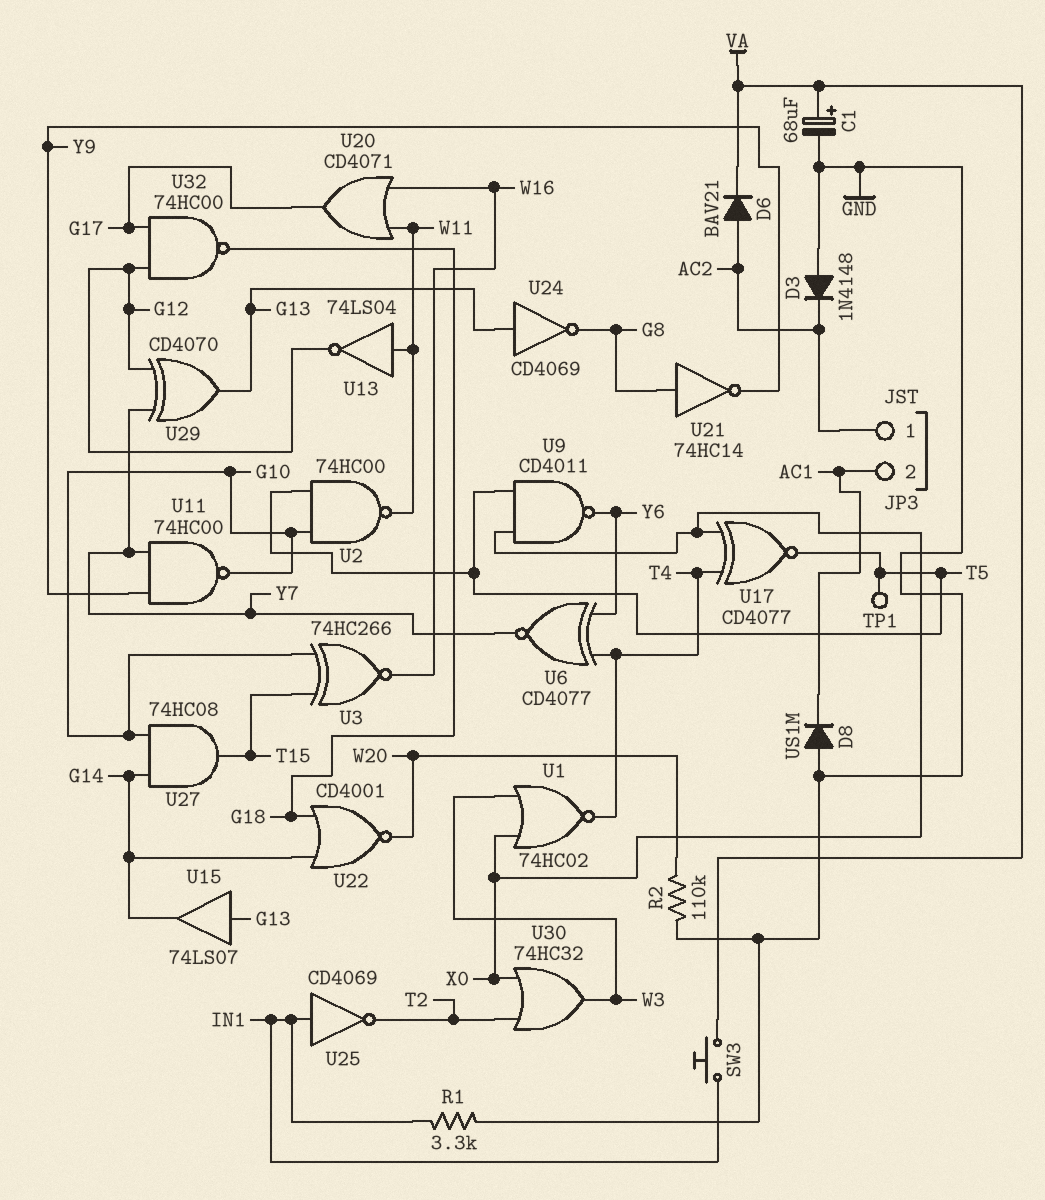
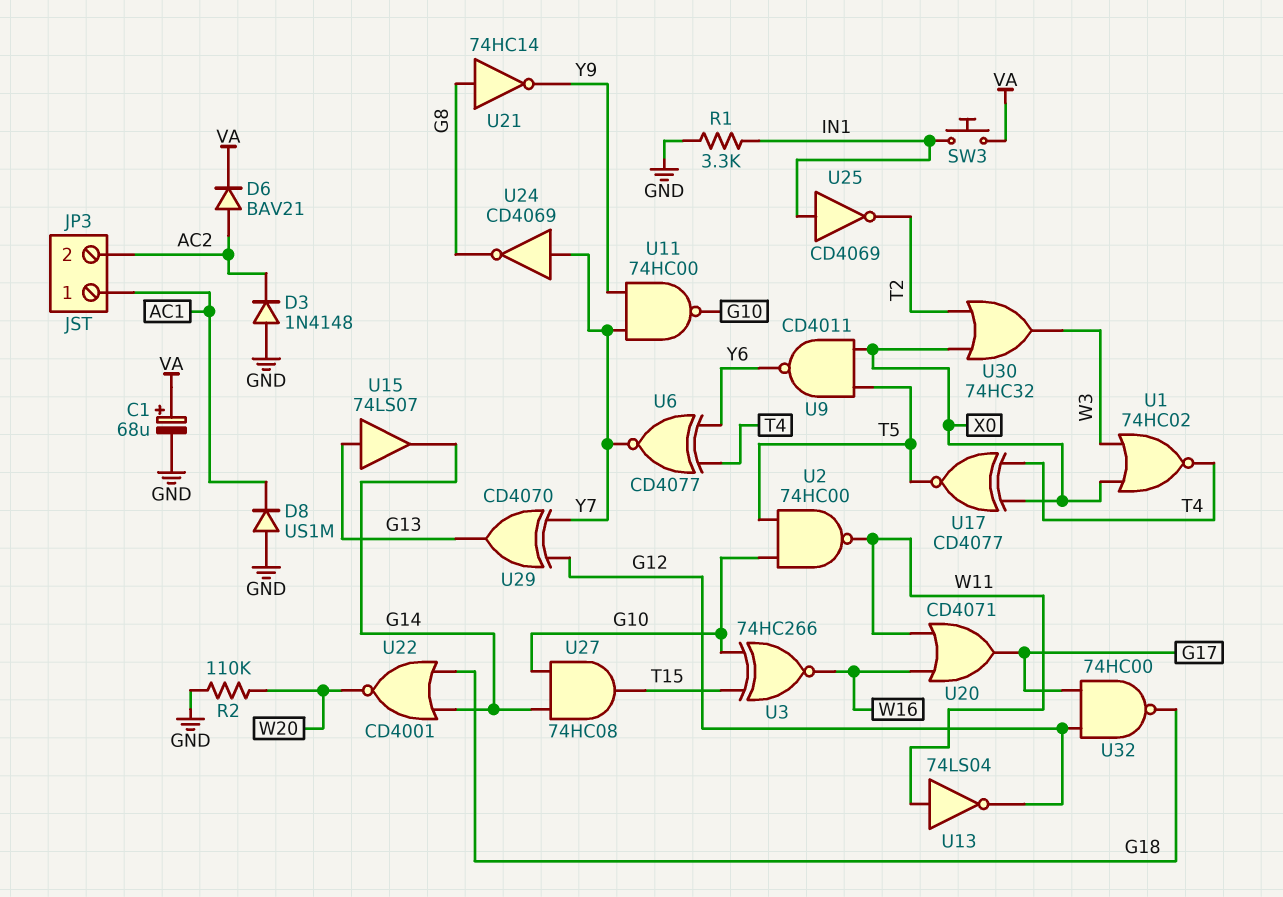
JP3 pin 1: AC2 -> AC1
JP3 pin 2: AC1 -> AC2
TP1: test point (T5) -> none
U24: NOT CD4069 (in G13, out G8) -> NOT CD4069 (in Y7, out G8)

